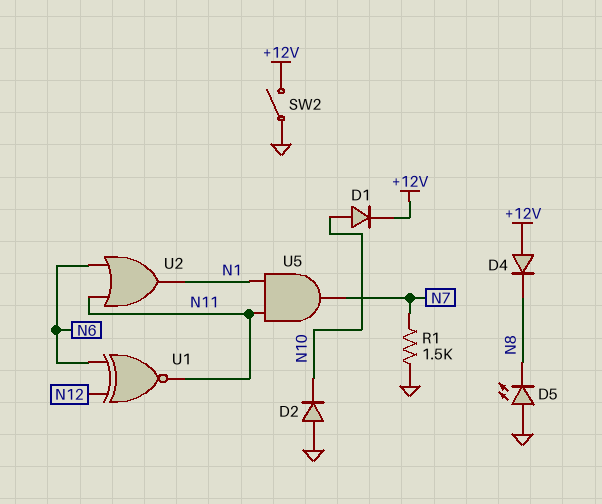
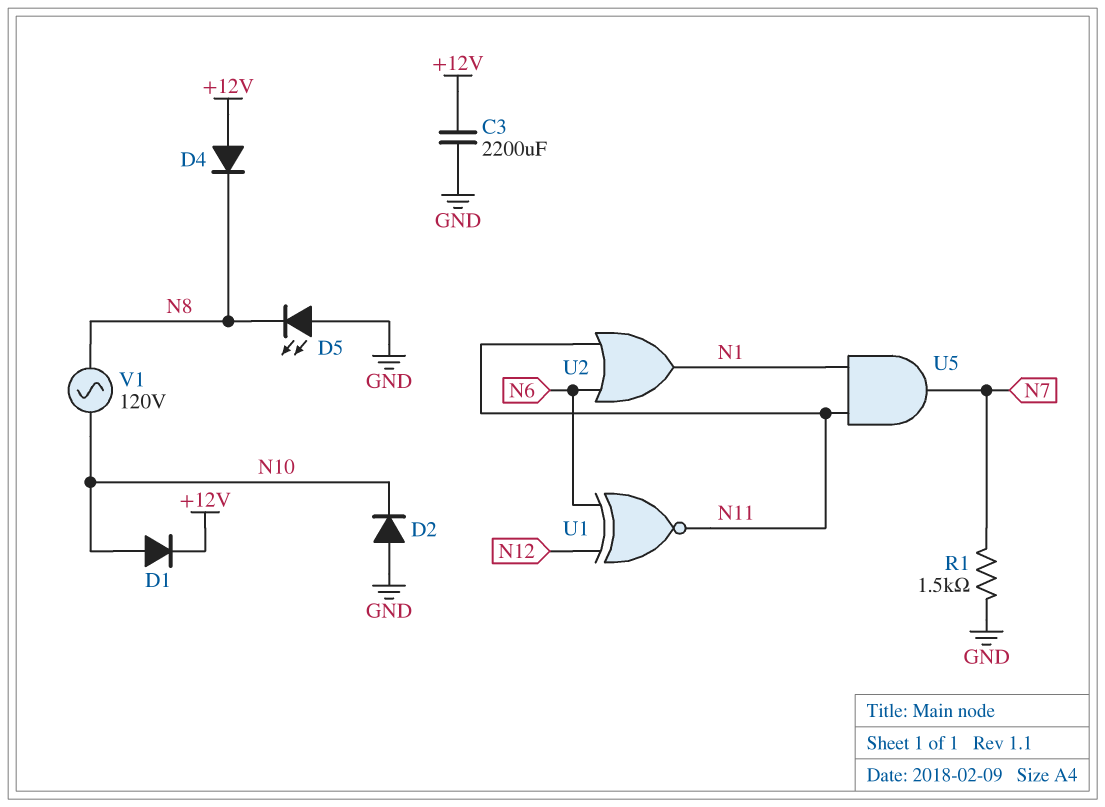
C3: none -> 2200uF (+12V, GND)
SW2: switch (+12V, GND) -> none
V1: none -> AC 120V (N8, N10)

